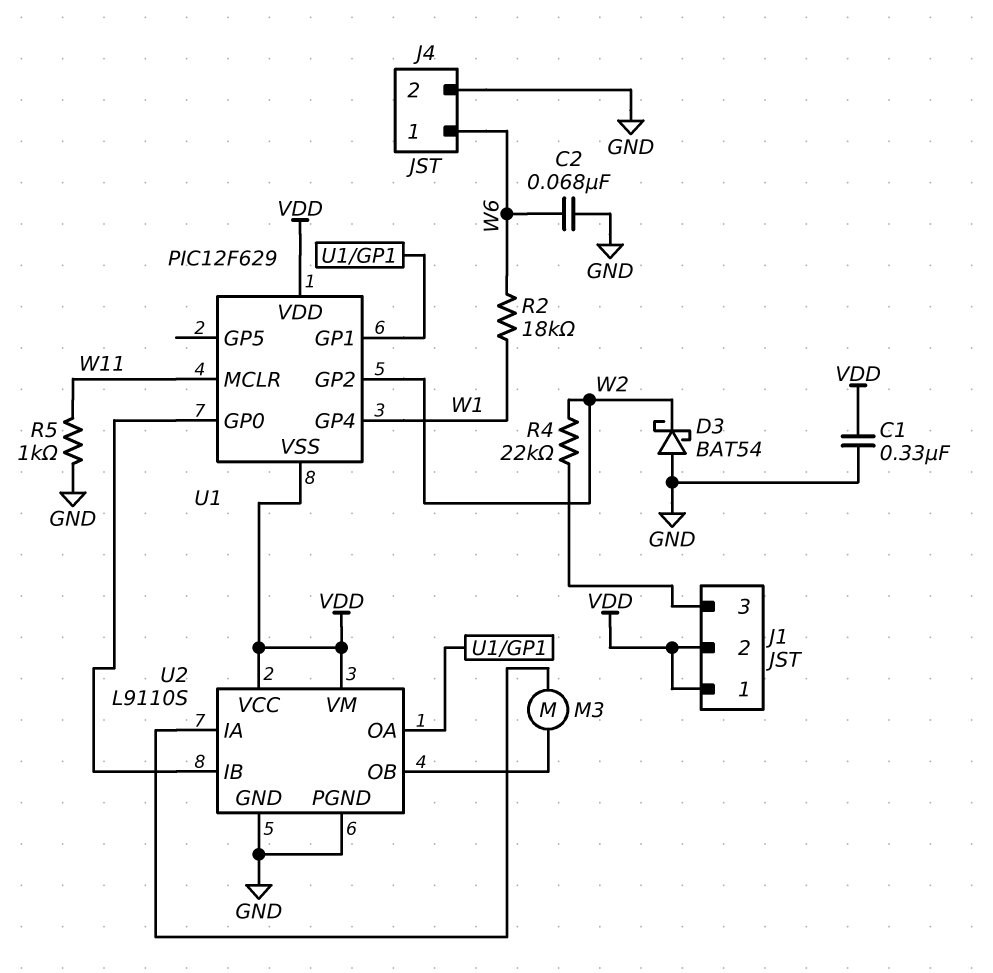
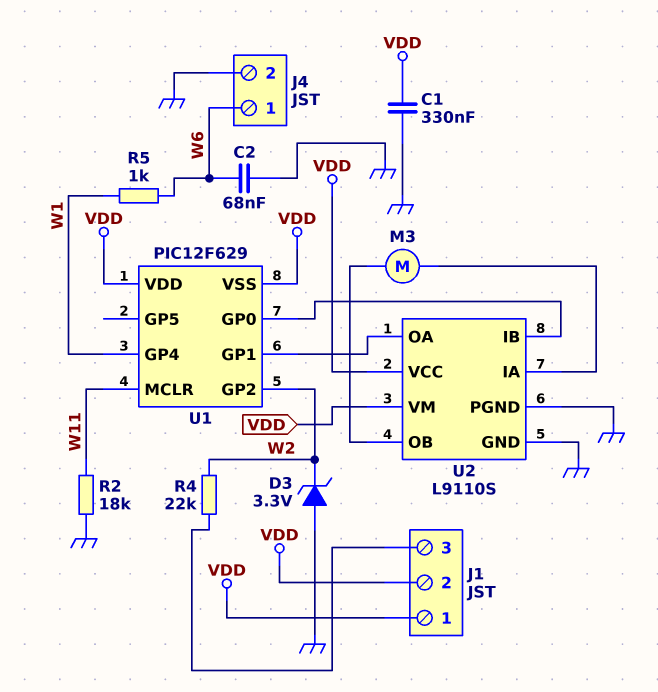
D3: schottky BAT54 (A GND, K W2) -> zener 3.3V (A GND, K W2)
R2: 18k (W1, W6) -> 18k (GND, W11)
R5: 1k (GND, W11) -> 1k (W1, W6)

